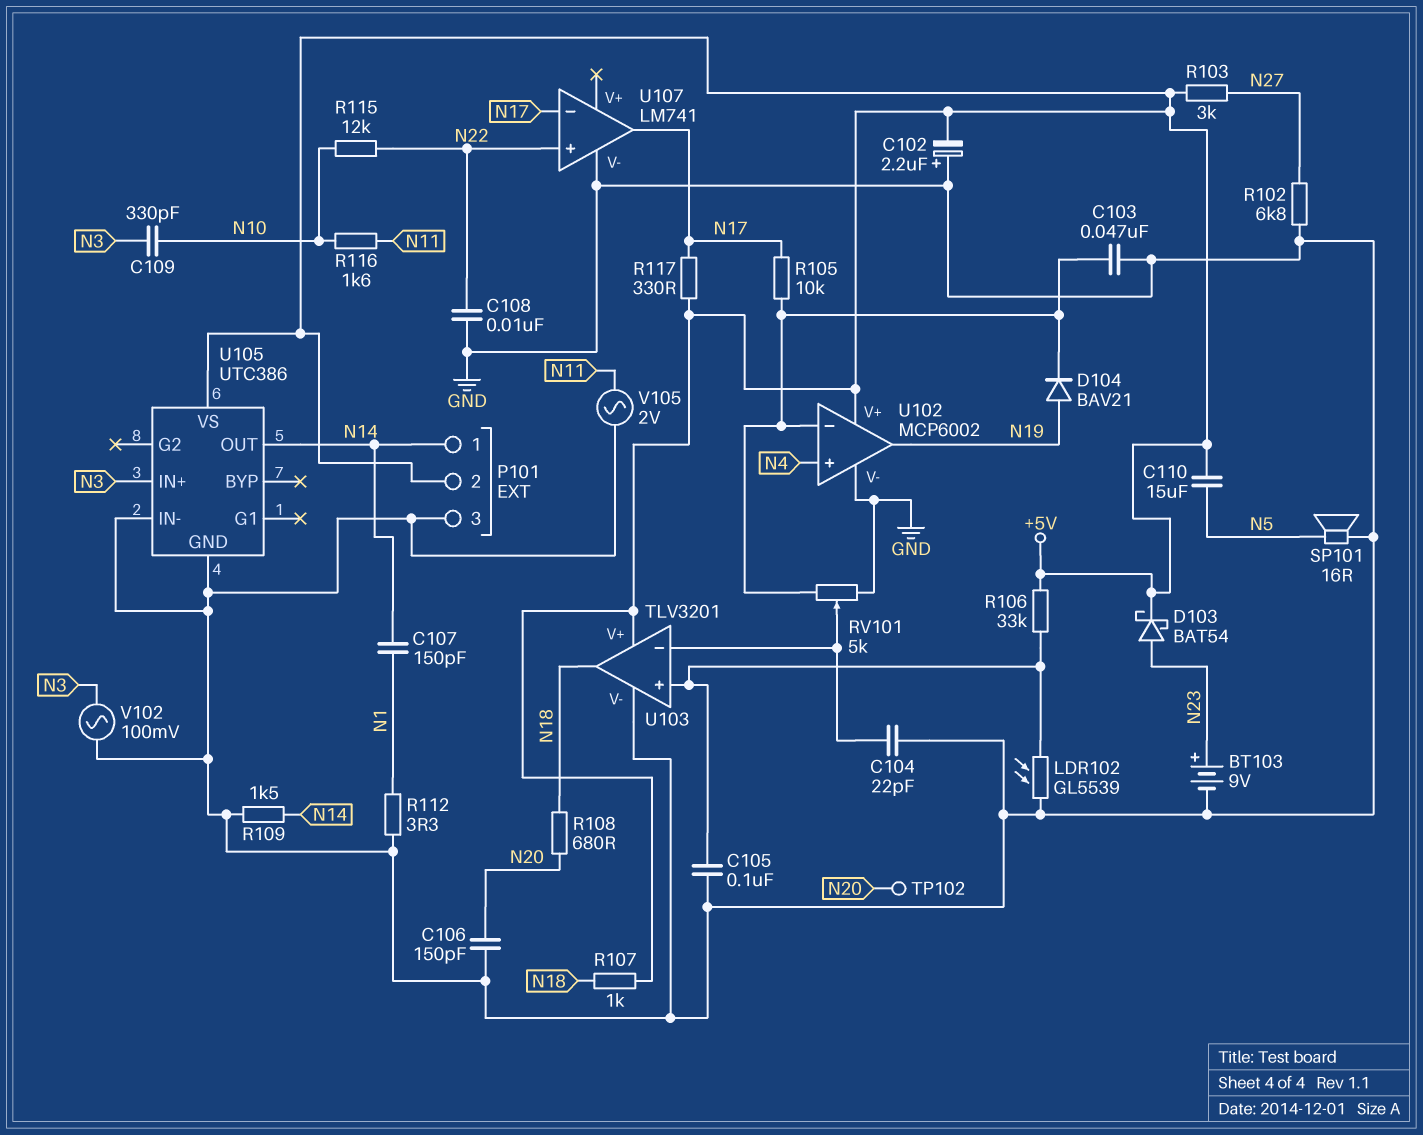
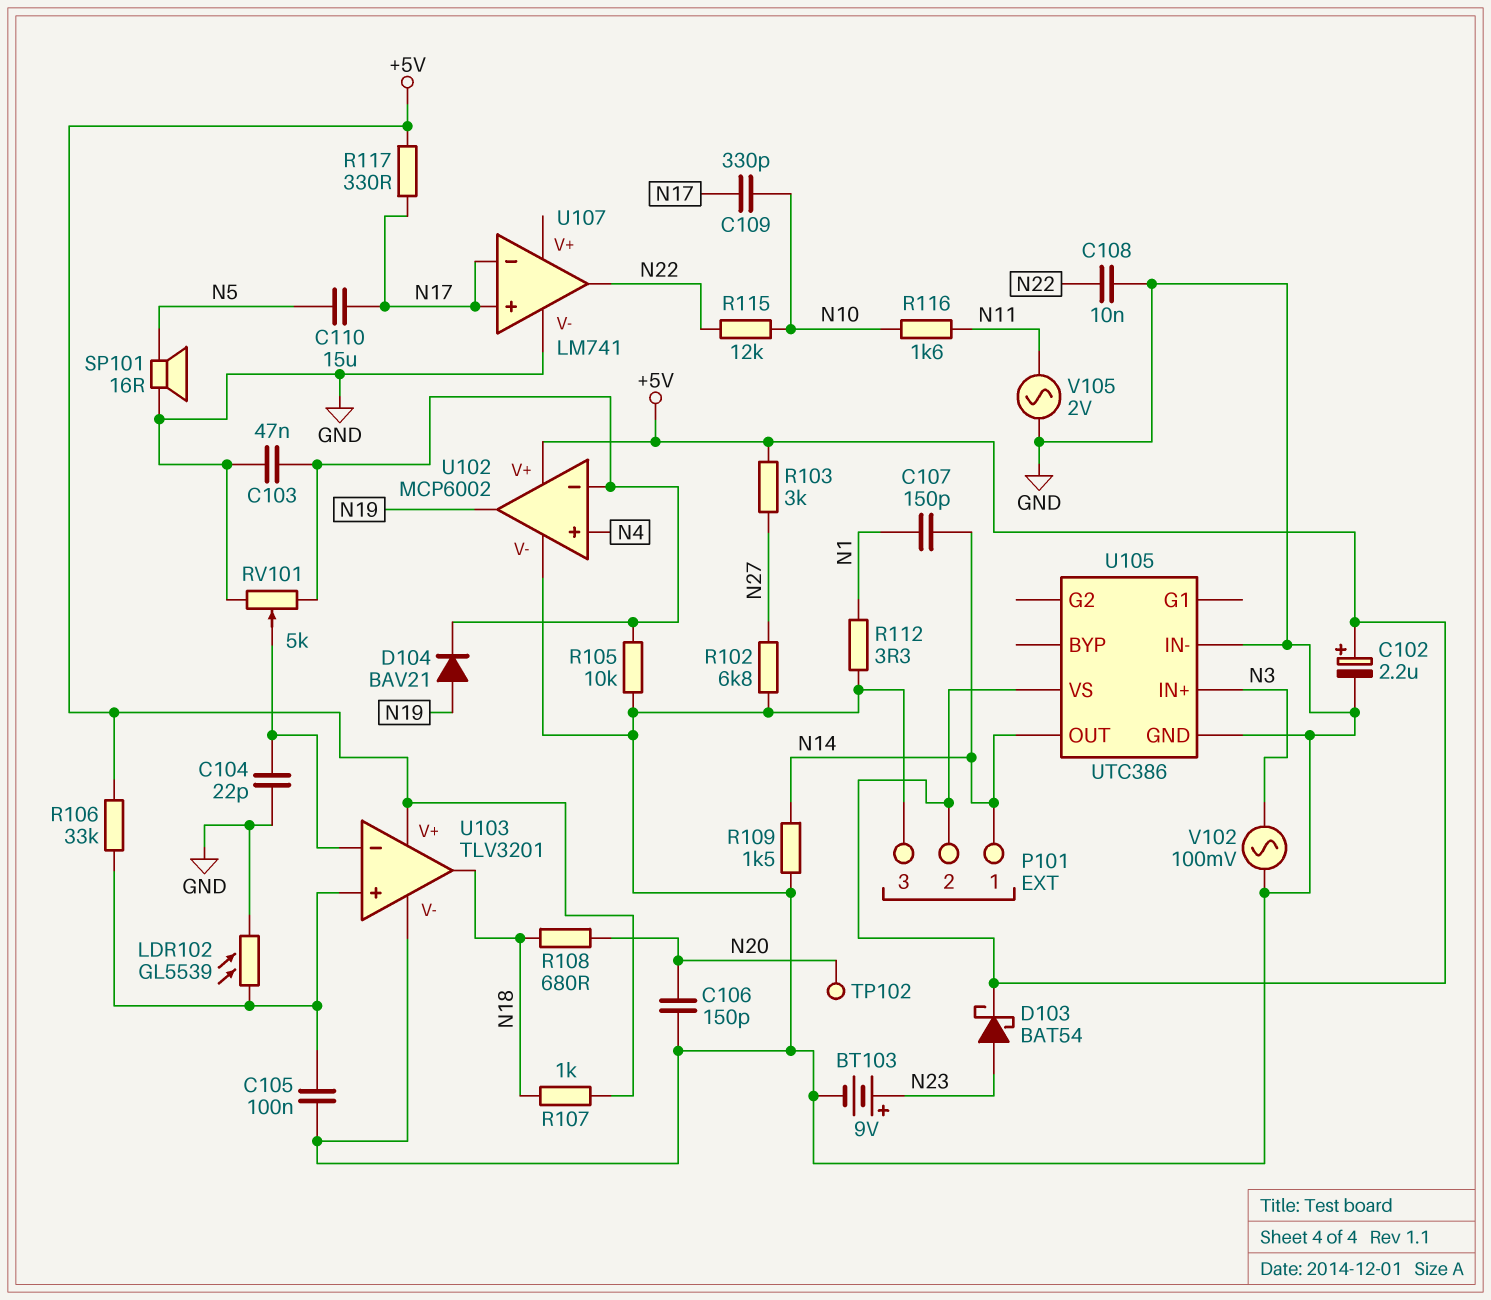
C102: 2.2uF (plus GND, minus +5V) -> 2.2uF (plus +5V, minus GND)
C109: 330pF (N3, N10) -> 330pF (N10, N17)
C110: 15uF (+5V, N5) -> 15uF (N5, N17)
R105: 10k (N17, U102/in-) -> 10k (GND, U102/in-)
U107 pin in+: N22 -> N17
U107 pin out: N17 -> N22

